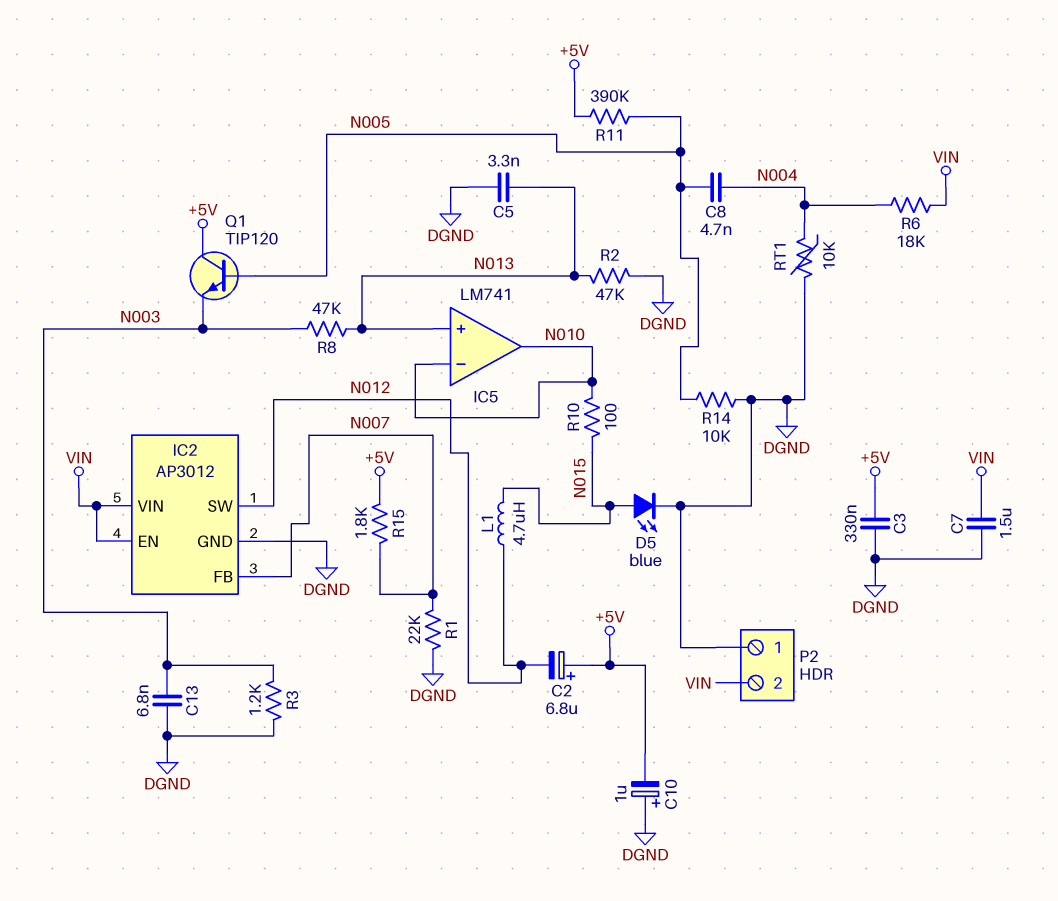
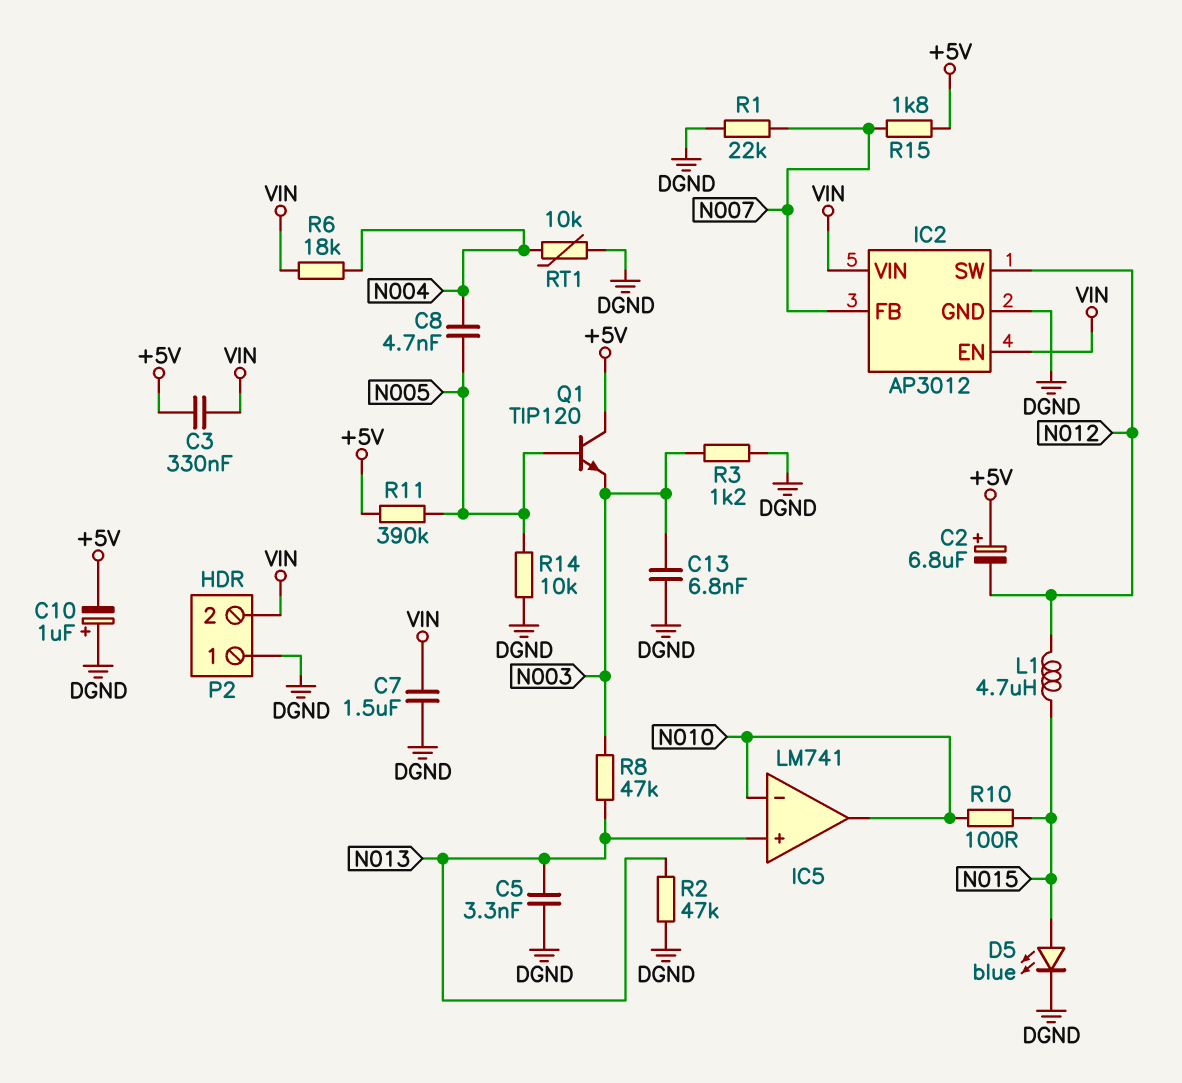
C3: 330nF (+5V, DGND) -> 330nF (+5V, VIN)

